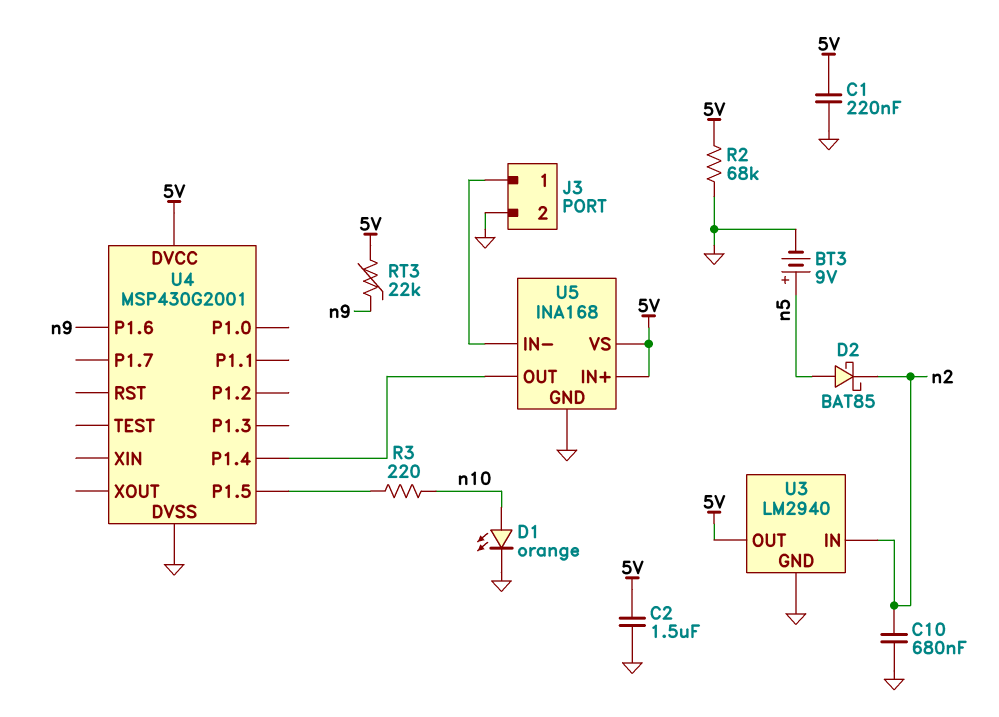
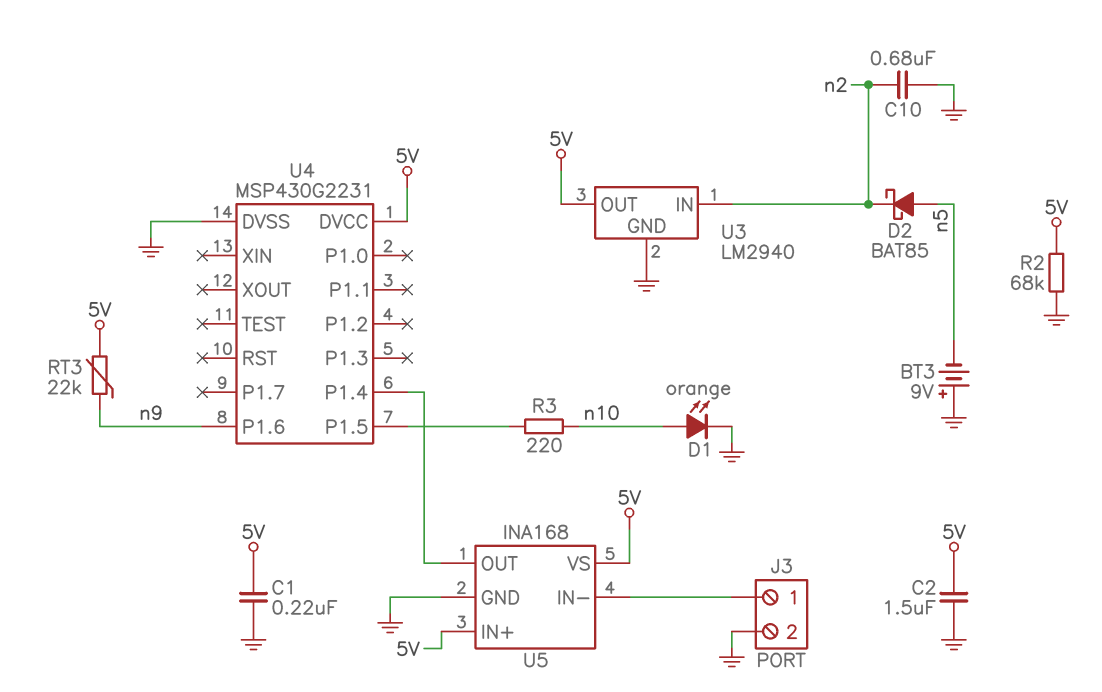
BT3: 9V (plus n5, minus GND) -> 9V (plus GND, minus n5)
U4: MSP430G2001 -> MSP430G2231

